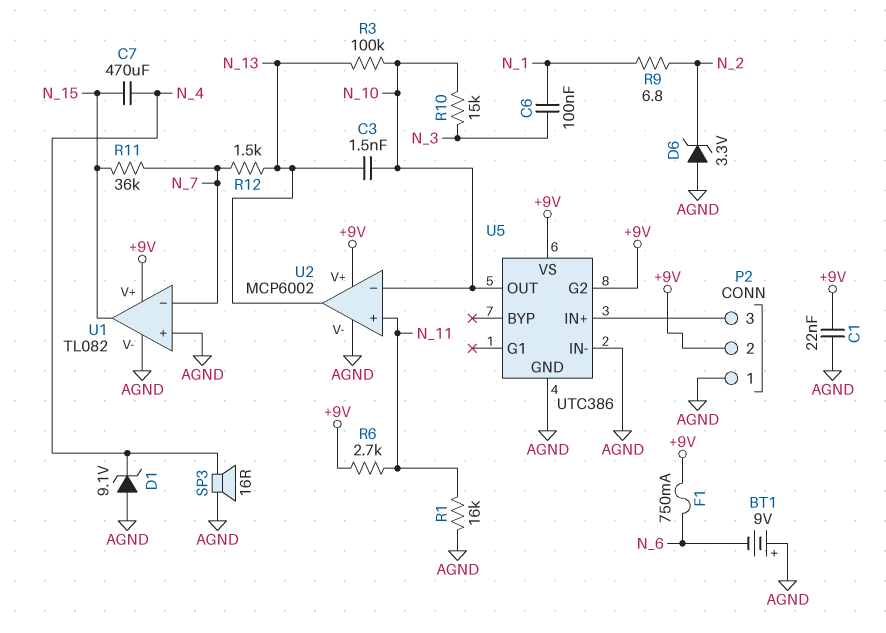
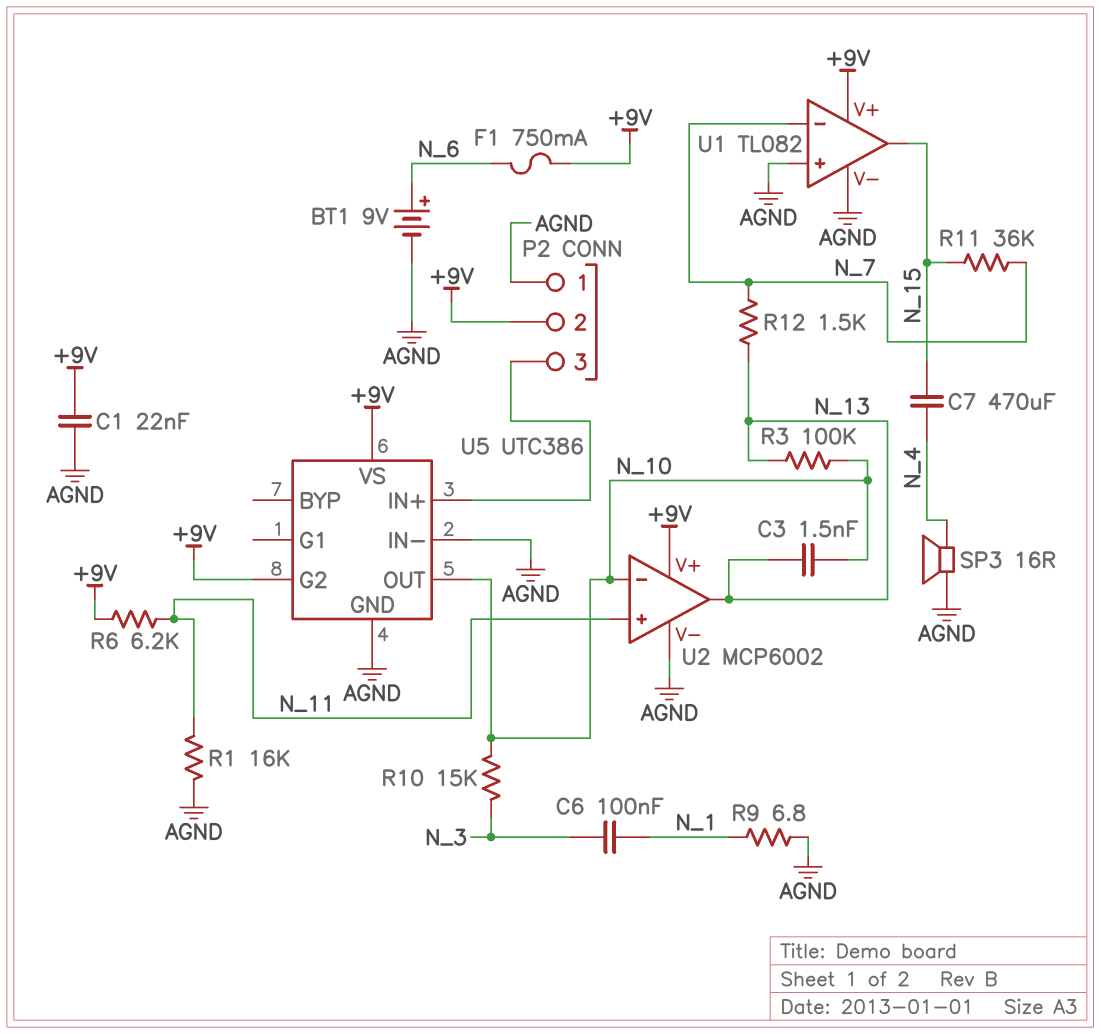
BT1: 9V (plus AGND, minus N_6) -> 9V (plus N_6, minus AGND)
D1: zener 9.1V (A AGND, K N_4) -> none
D6: zener 3.3V (A AGND, K N_2) -> none
R6: 2.7k (+9V, N_11) -> 6.2k (+9V, N_11)
R9: 6.8 (N_1, N_2) -> 6.8 (AGND, N_1)

